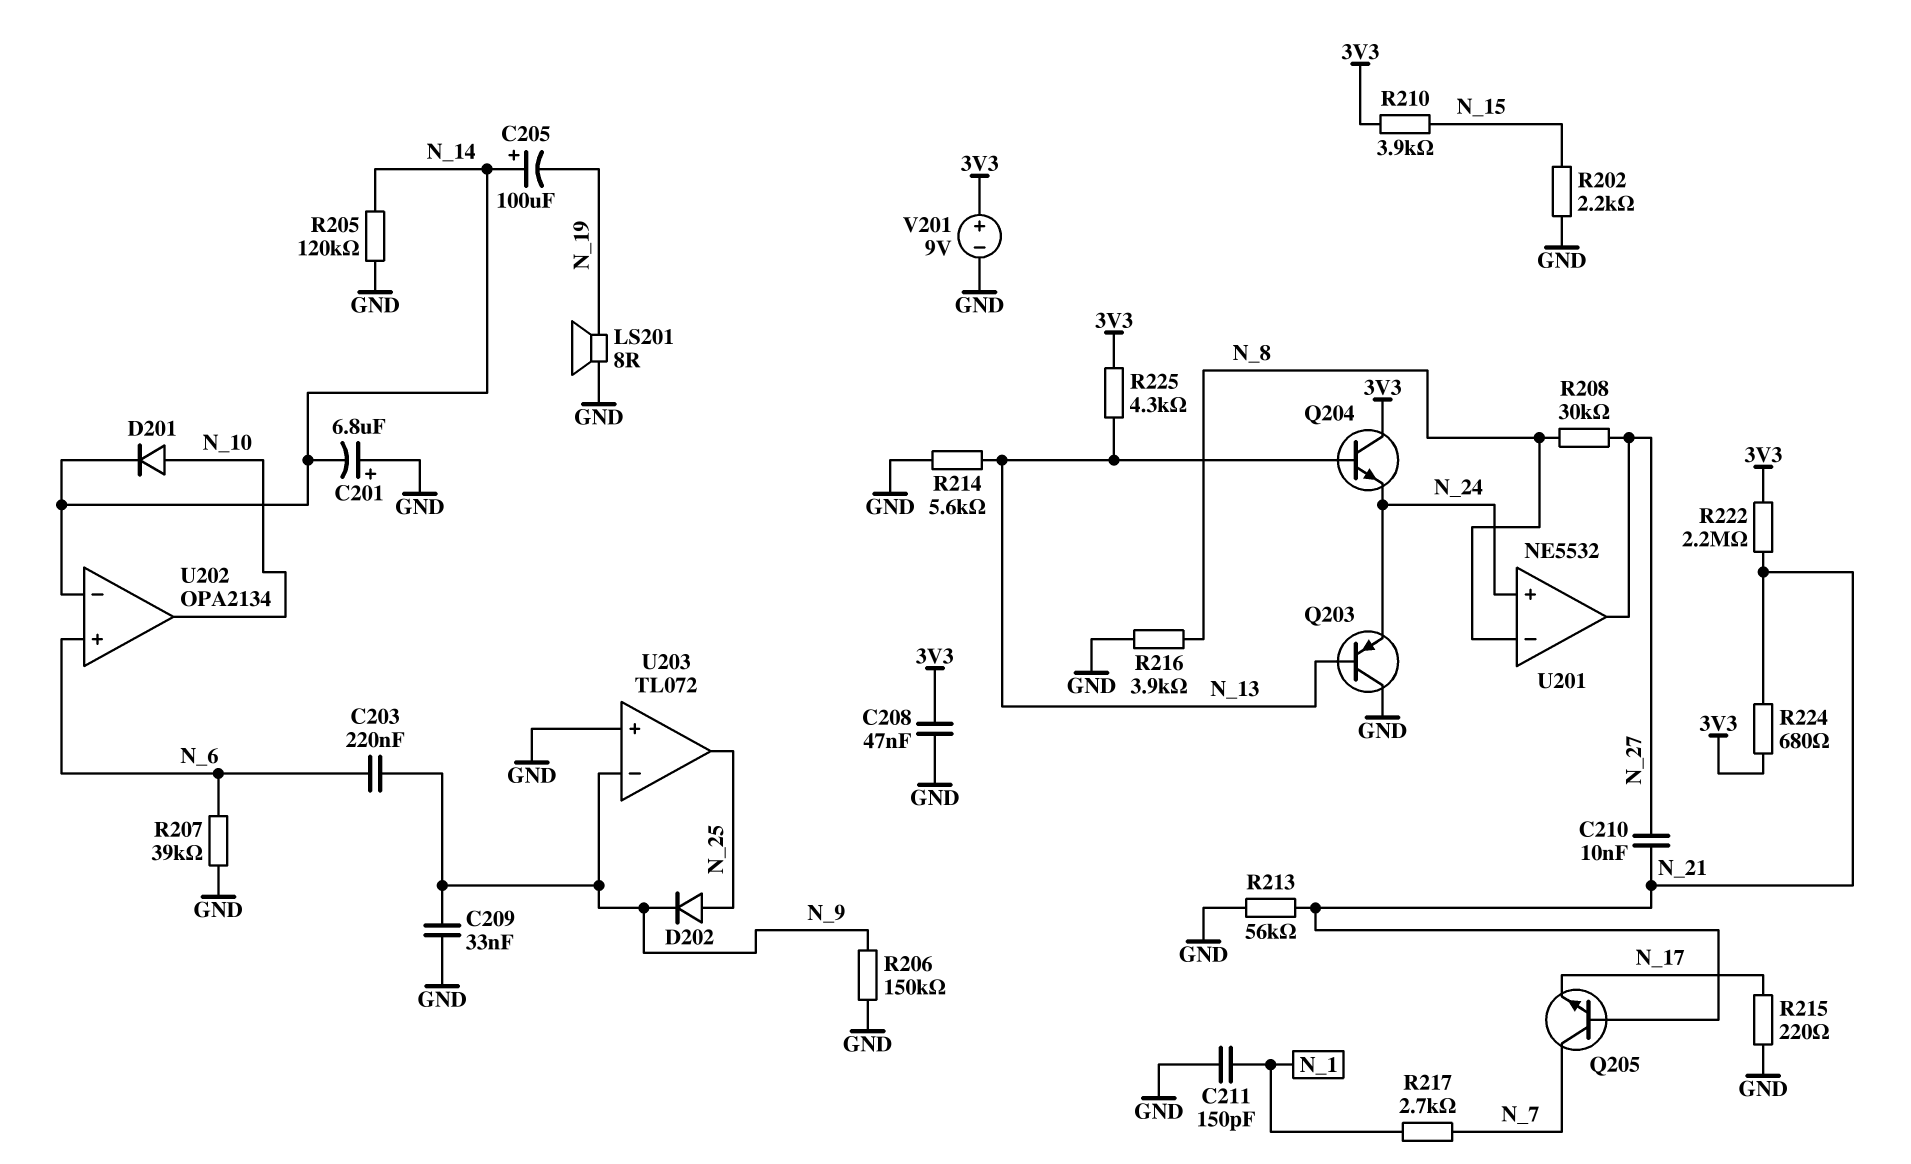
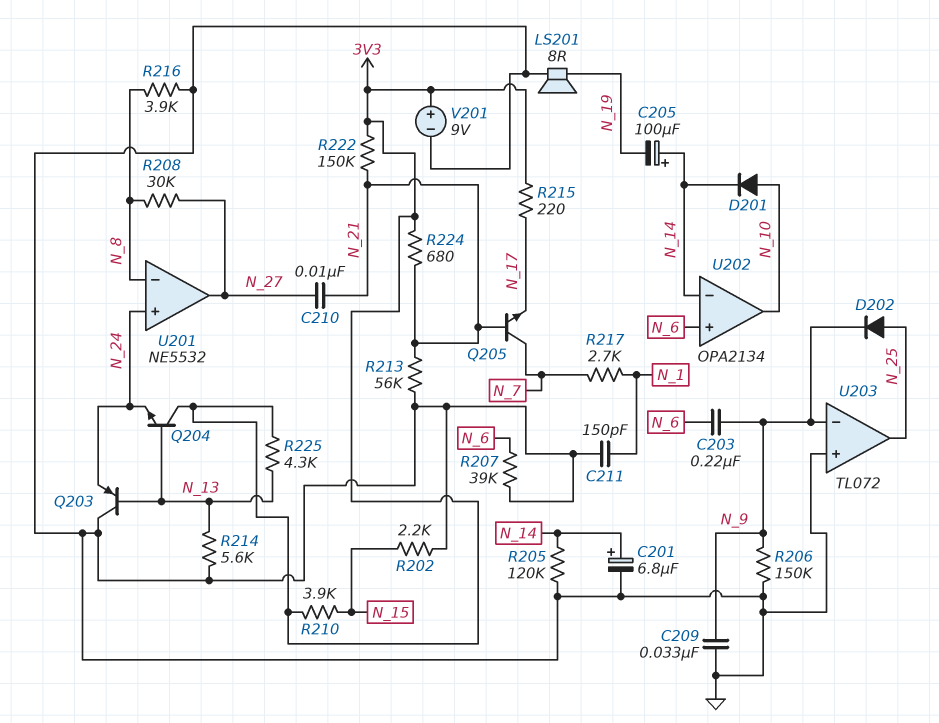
C201: 6.8uF (plus GND, minus N_14) -> 6.8uF (plus N_14, minus GND)
C208: 47nF (3V3, GND) -> none
R215: 220 (GND, N_17) -> 220 (3V3, N_17)
R222: 2.2M (3V3, N_21) -> 150k (3V3, N_21)

